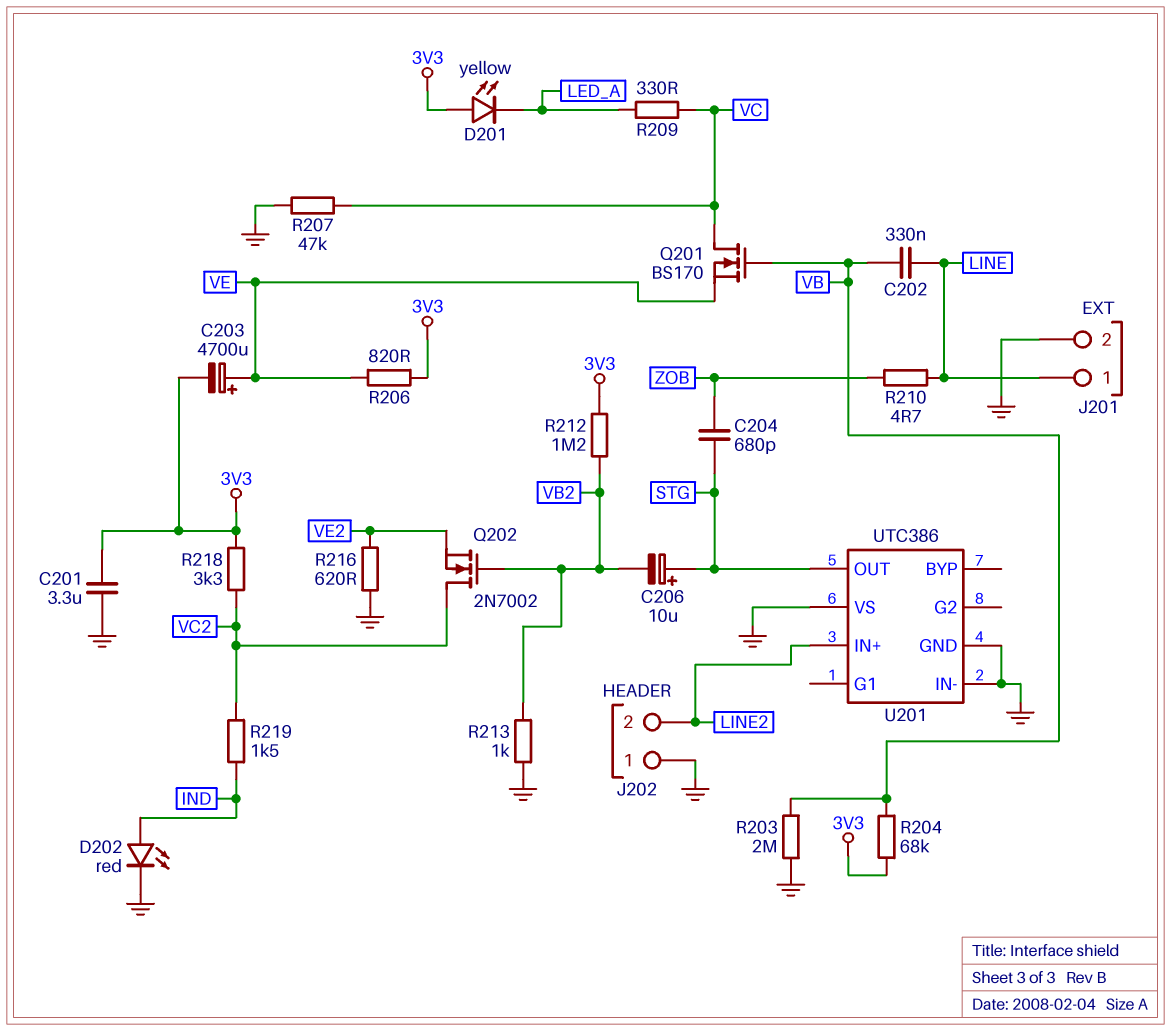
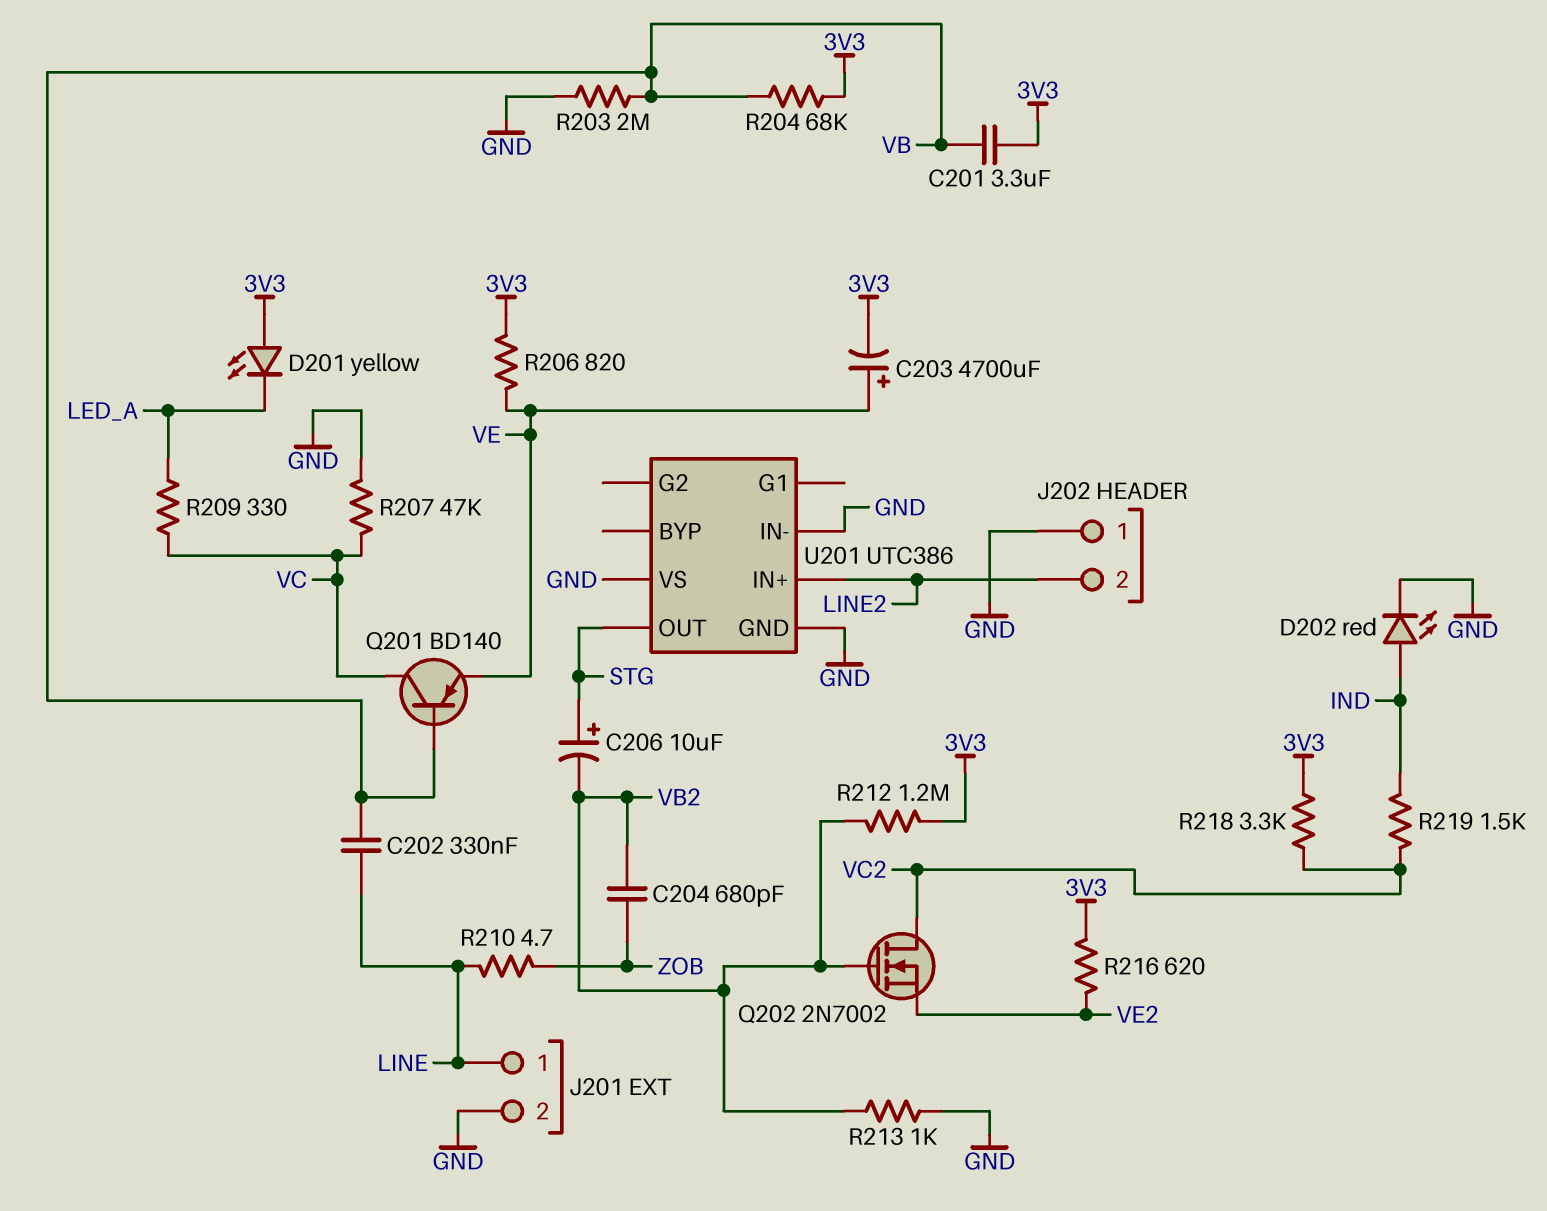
C201: 3.3uF (3V3, GND) -> 3.3uF (3V3, VB)
C204: 680pF (STG, ZOB) -> 680pF (VB2, ZOB)
Q201: NMOS BS170 (G VB, D VC, S VE) -> PNP BD140 (B VB, C VC, E VE)
R216: 620 (GND, VE2) -> 620 (3V3, VE2)

